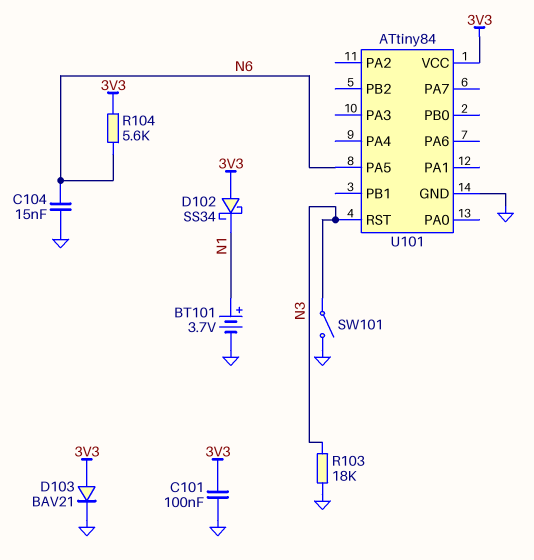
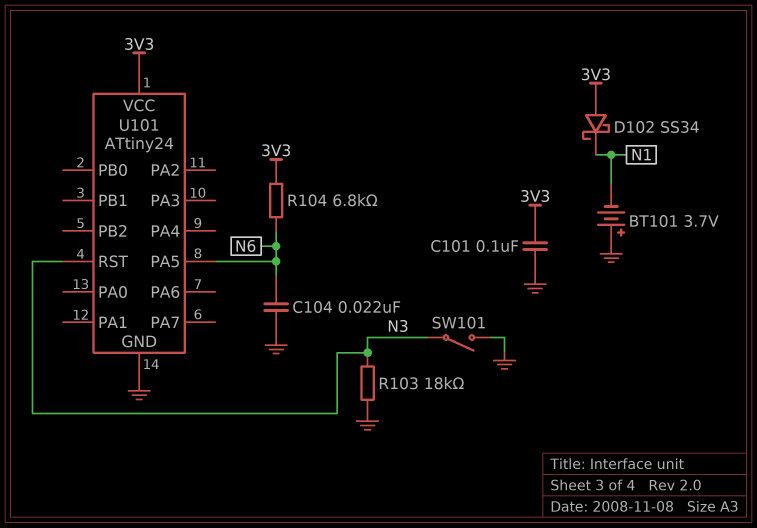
BT101: 3.7V (plus N1, minus GND) -> 3.7V (plus GND, minus N1)
C104: 15nF (GND, N6) -> 22nF (GND, N6)
D103: diode BAV21 (A 3V3, K GND) -> none
R104: 5.6k (3V3, N6) -> 6.8k (3V3, N6)
U101: ATtiny84 -> ATtiny24

